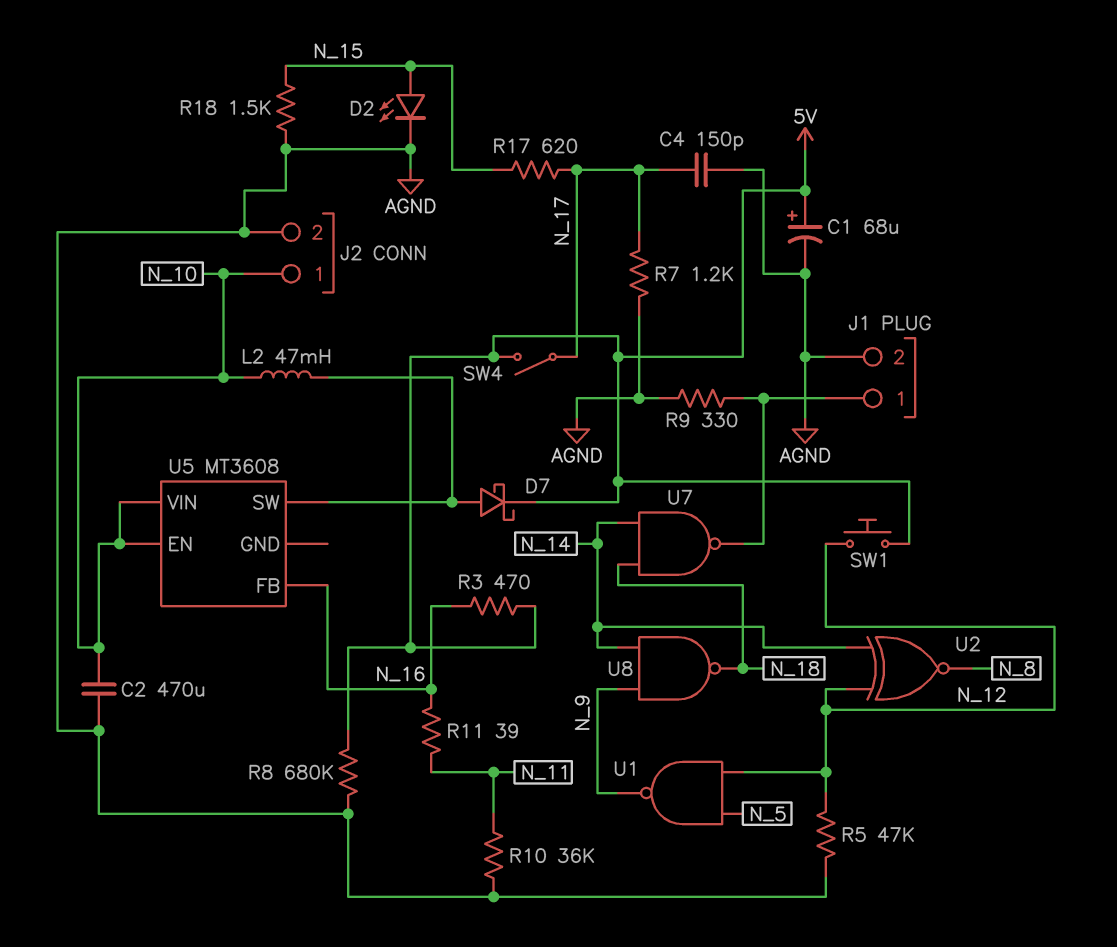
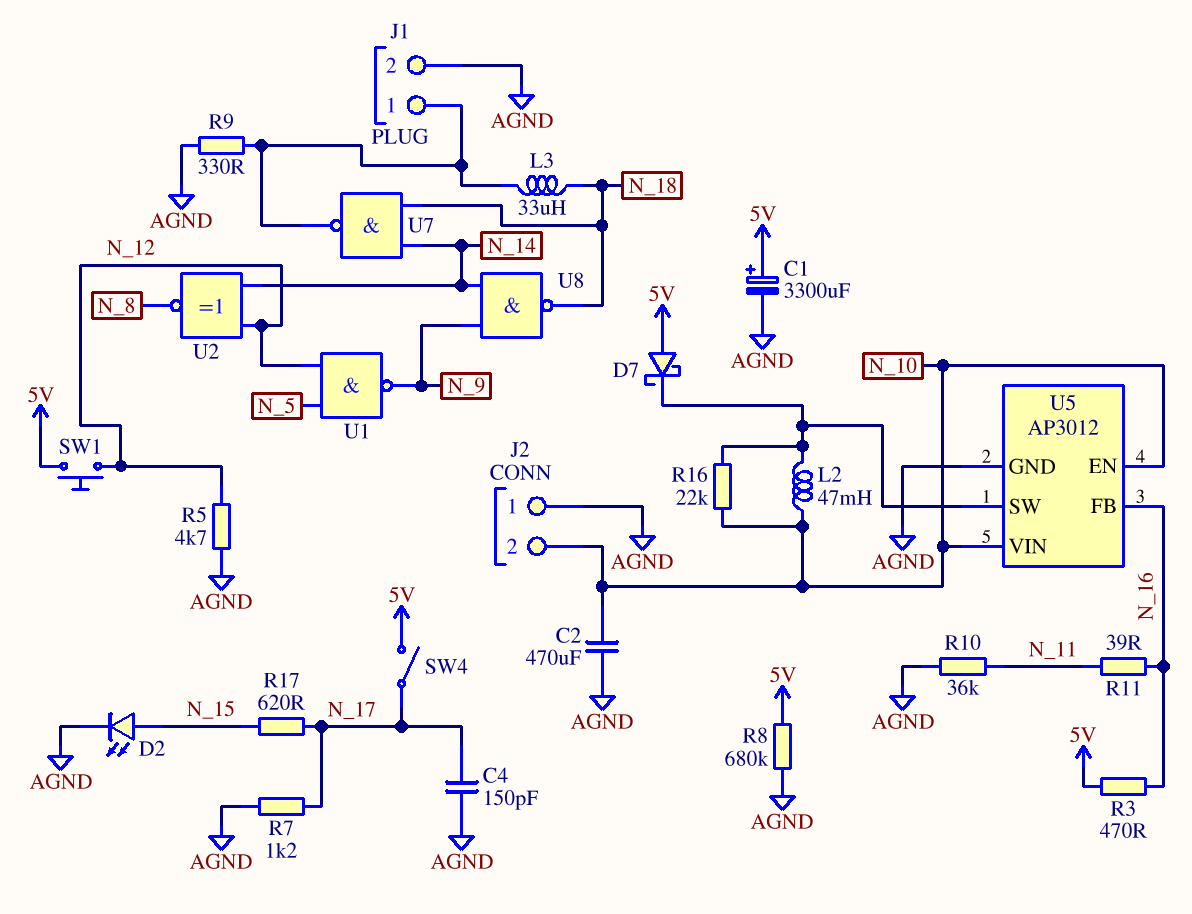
C1: 68uF (plus 5V, minus AGND) -> 3300uF (plus 5V, minus AGND)
D7: schottky (A U5/SW, K 5V) -> schottky (A 5V, K U5/SW)
J2 pin 1: N_10 -> AGND
J2 pin 2: AGND -> N_10
L3: none -> 33uH (J1/1, N_18)
R5: 47k (AGND, N_12) -> 4.7k (AGND, N_12)
R16: none -> 22k (N_10, U5/SW)
R18: 1.5k (AGND, N_15) -> none
U5: MT3608 -> AP3012
U5 pin GND: none -> AGND

